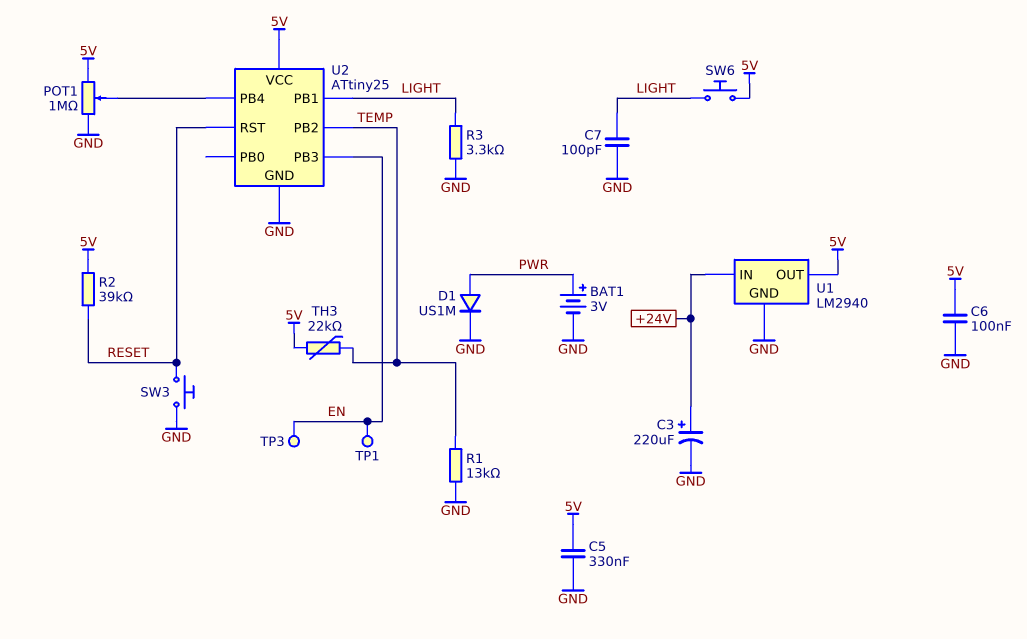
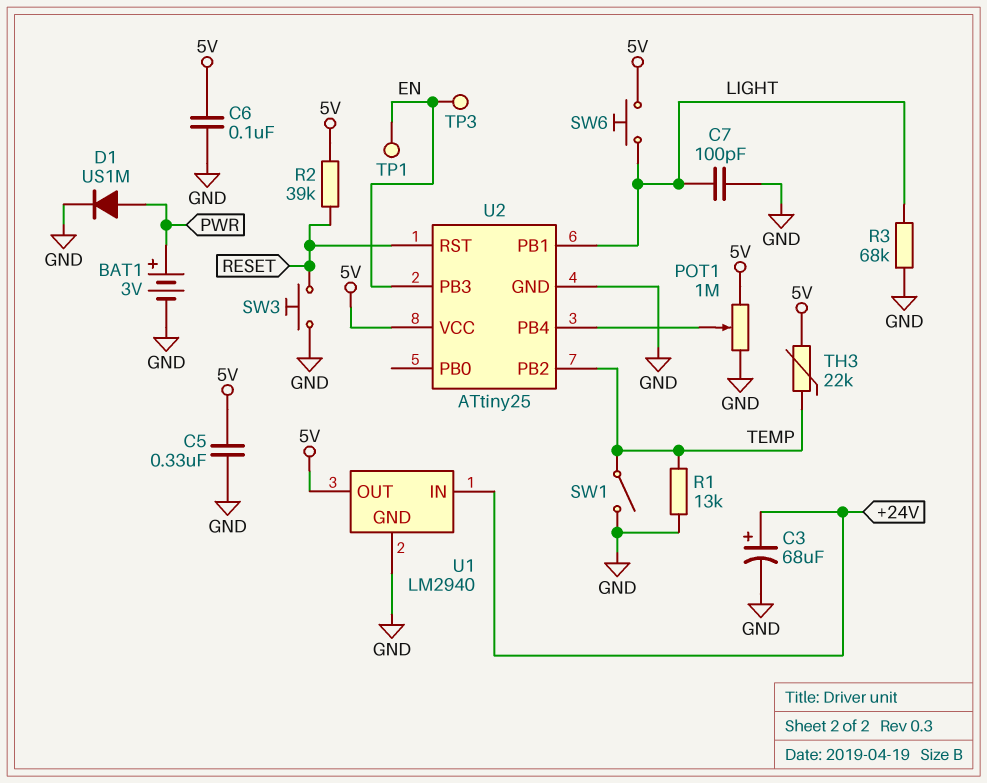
C3: 220uF (plus +24V, minus GND) -> 68uF (plus +24V, minus GND)
R3: 3.3k (GND, LIGHT) -> 68k (GND, LIGHT)
SW1: none -> switch (GND, TEMP)

